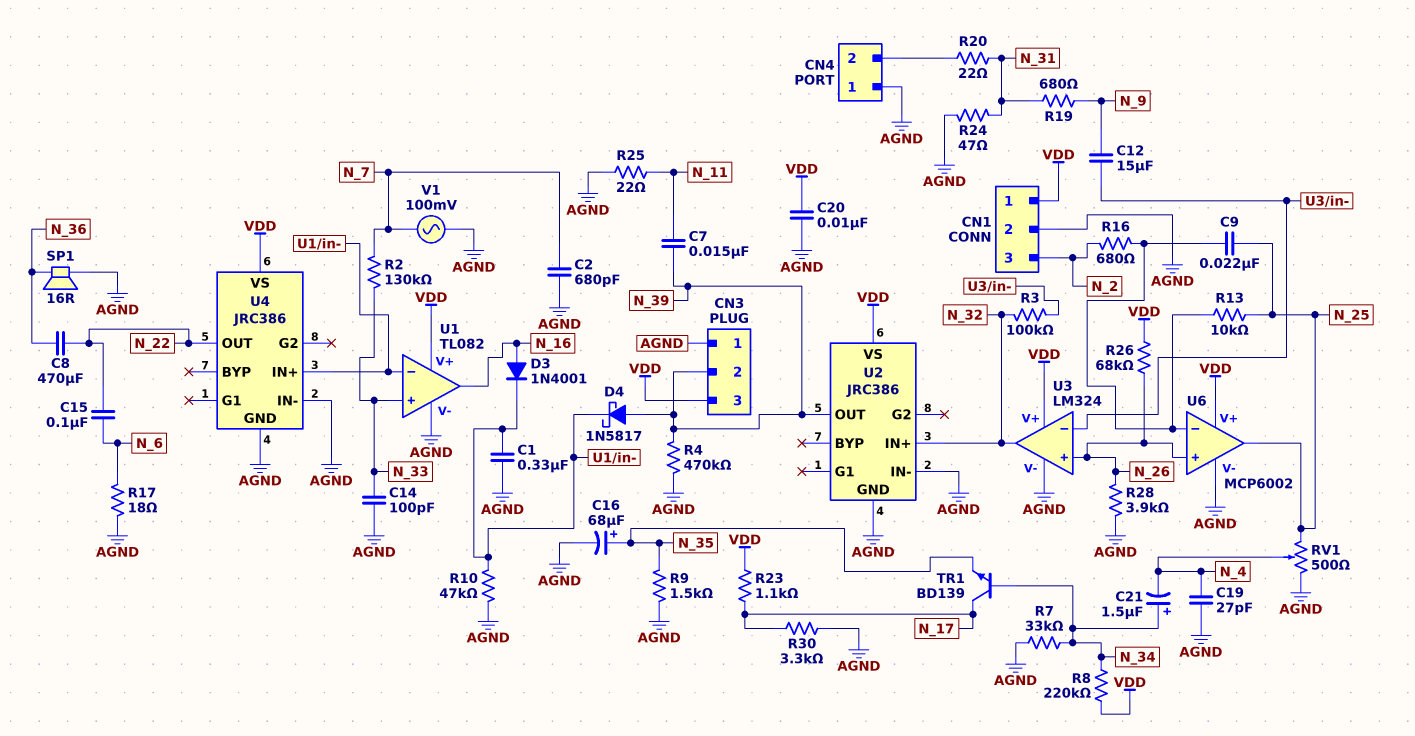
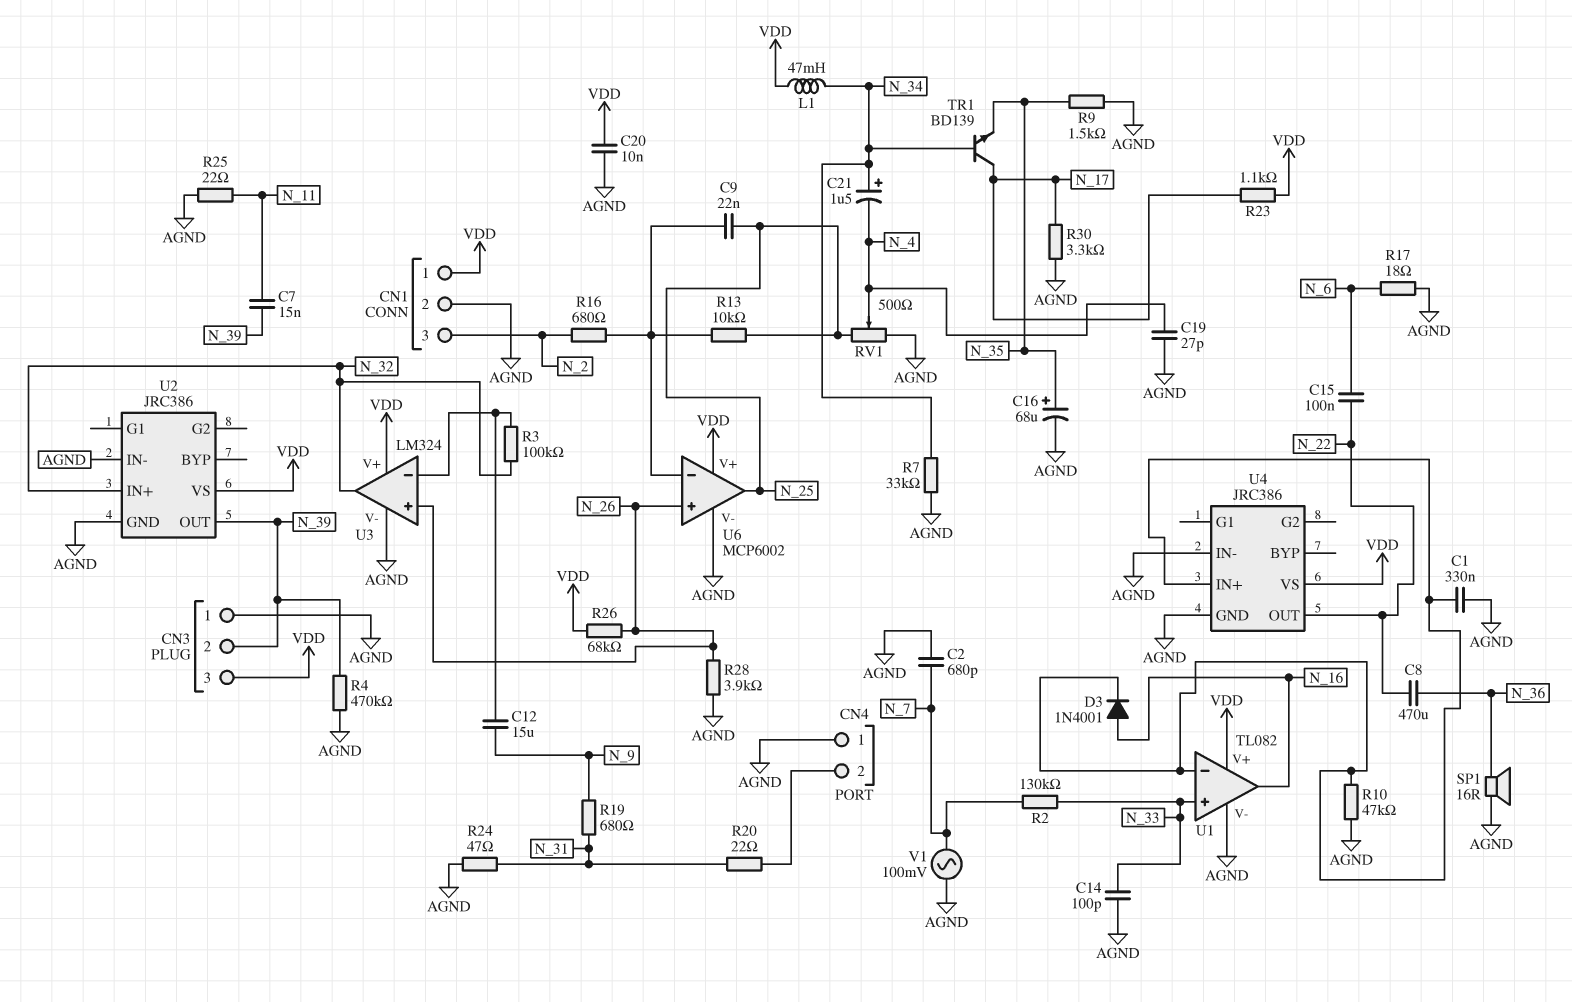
D4: schottky 1N5817 (A N_39, K U1/in-) -> none
L1: none -> 47mH (N_34, VDD)
R8: 220k (N_34, VDD) -> none

